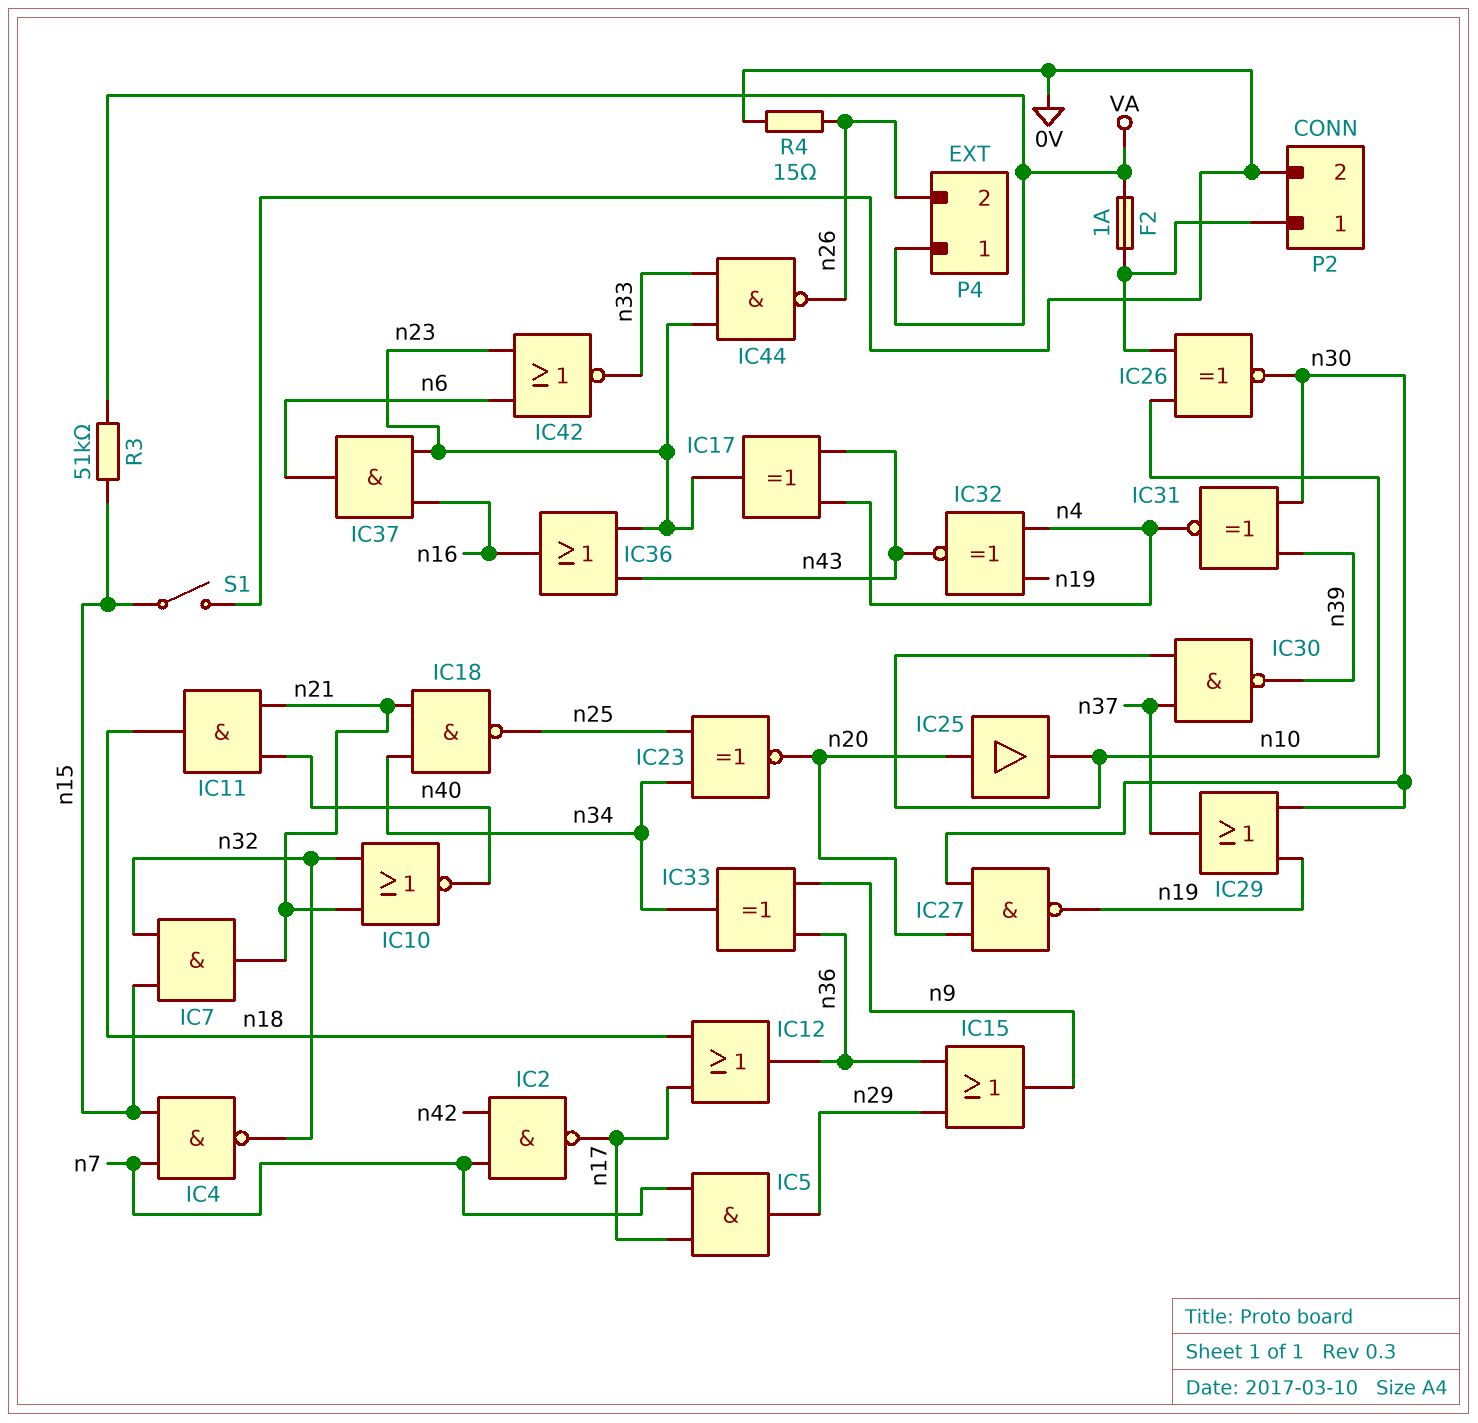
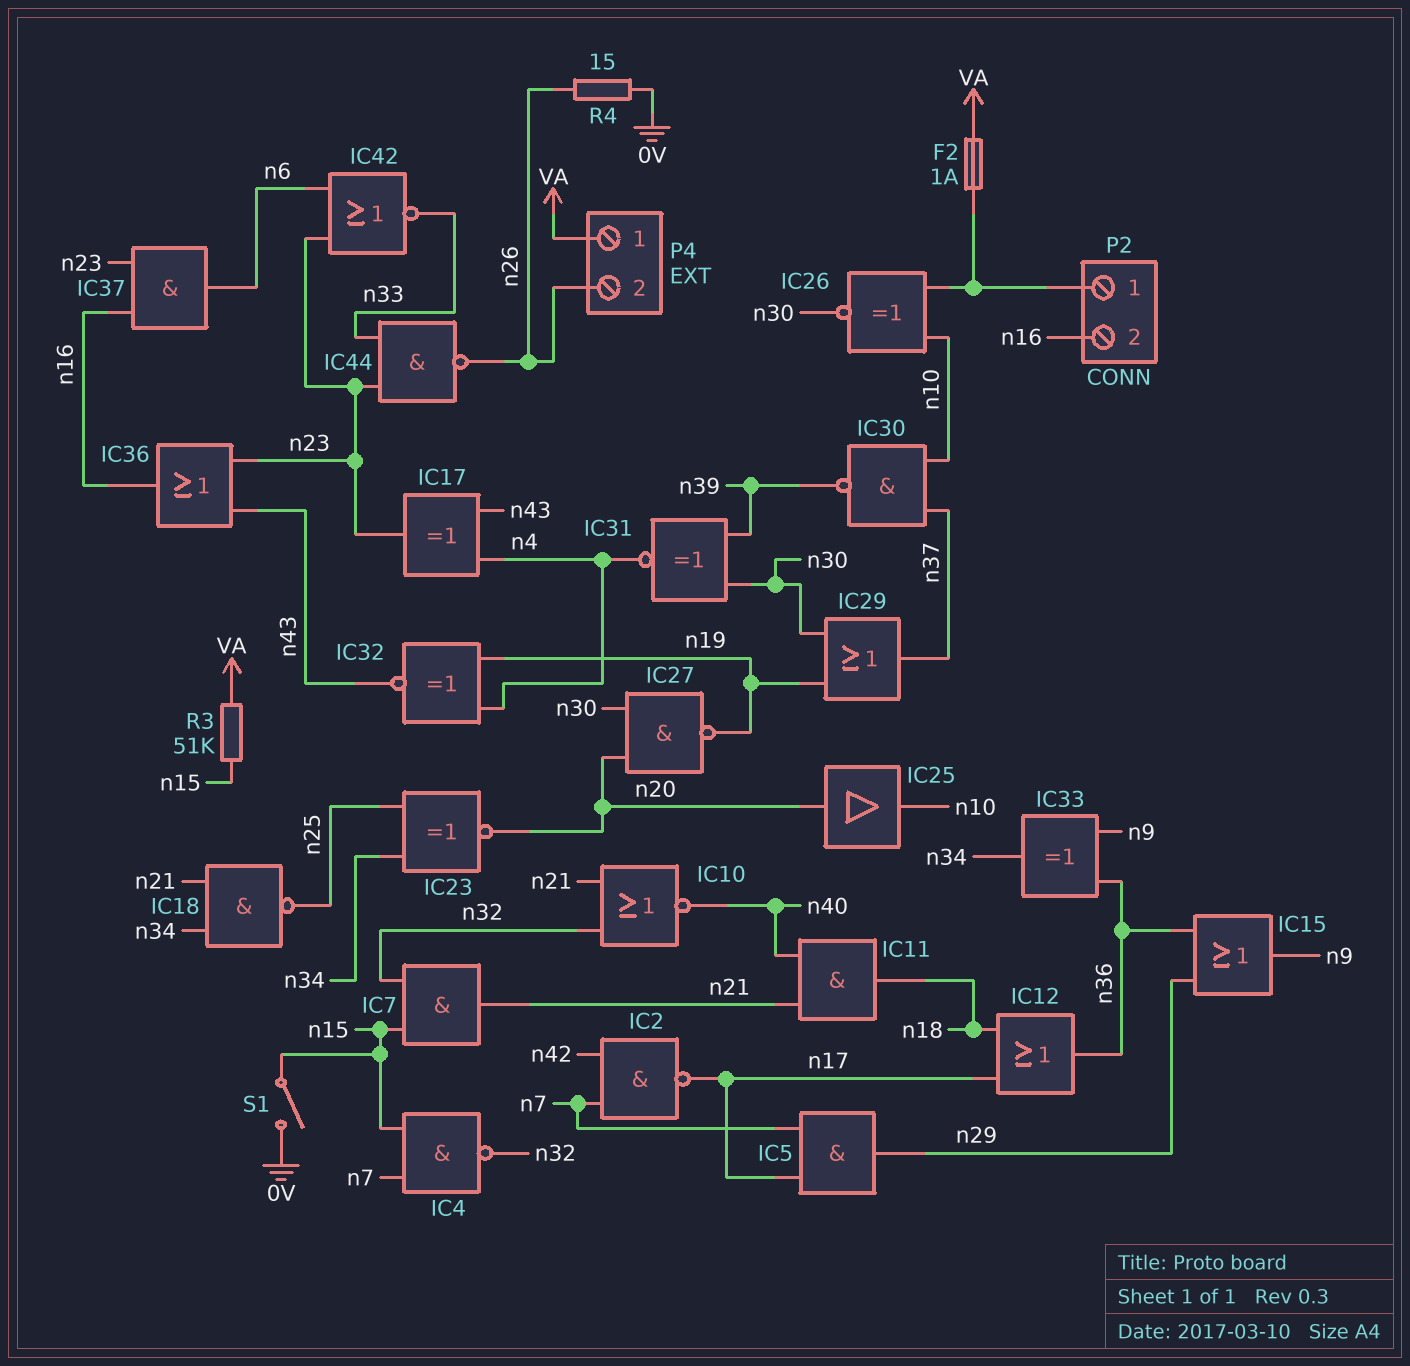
P2 pin 2: 0V -> n16

